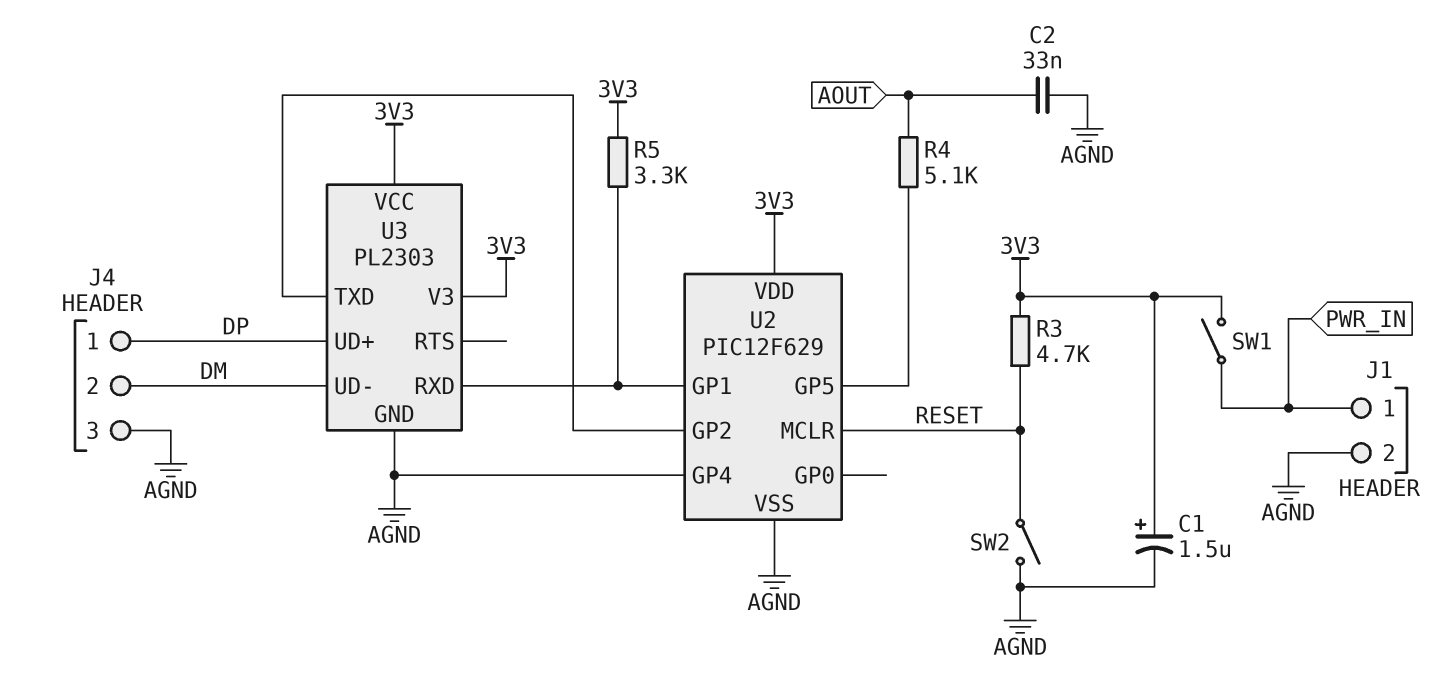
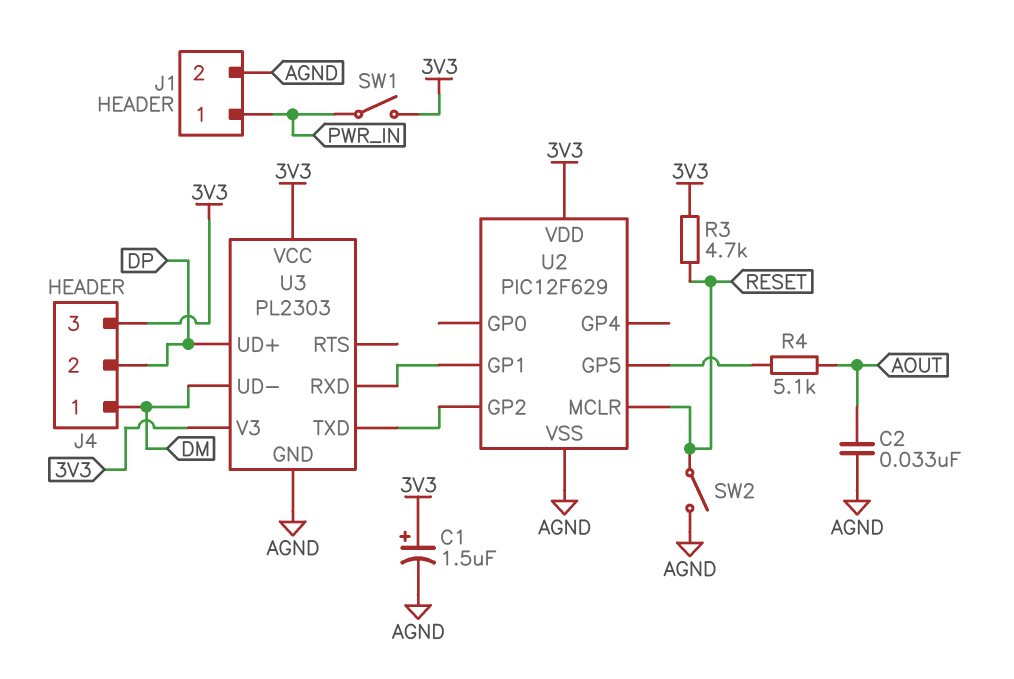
J4 pin 1: DP -> DM
J4 pin 2: DM -> DP
J4 pin 3: AGND -> 3V3
R5: 3.3k (3V3, U2/GP1) -> none
U2 pin GP4: AGND -> none

